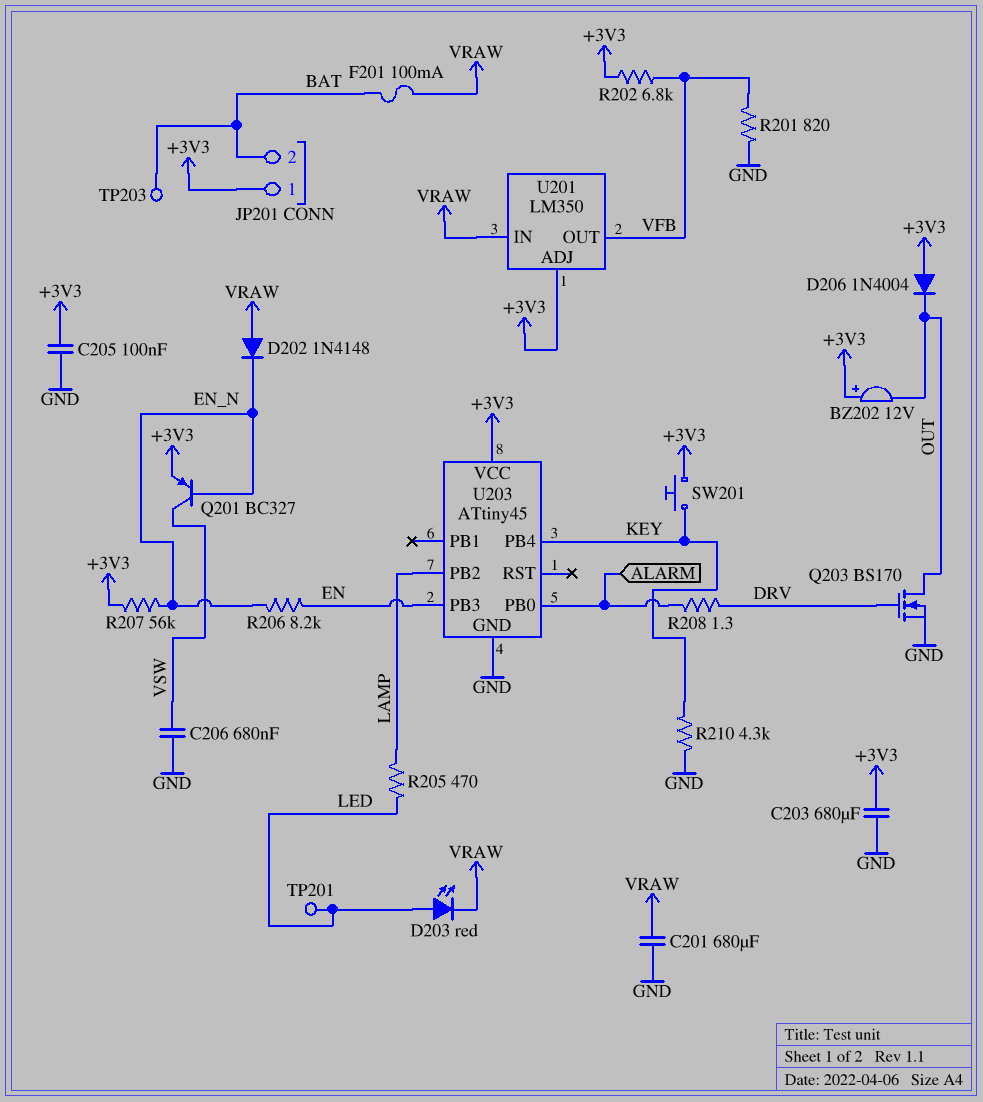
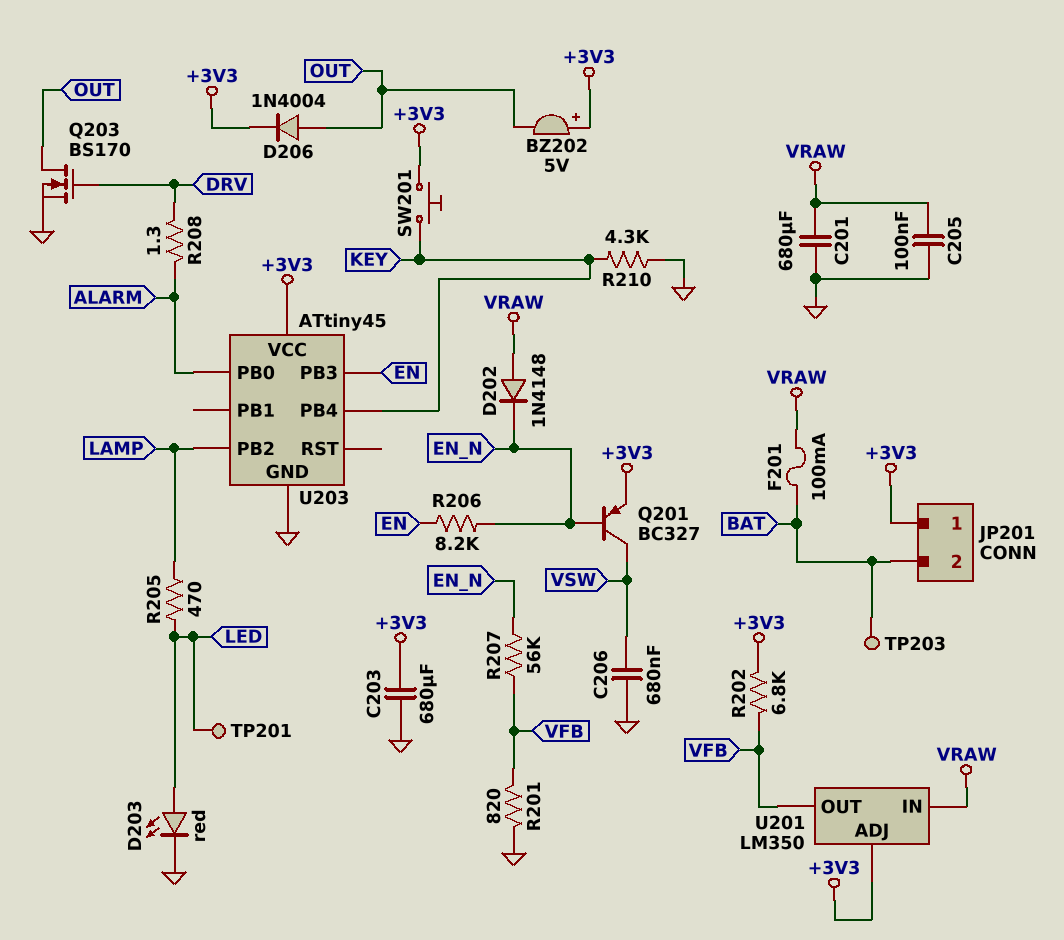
BZ202: buzzer 12V (plus +3V3, minus OUT) -> buzzer 5V (plus +3V3, minus OUT)
C205: 100nF (+3V3, GND) -> 100nF (GND, VRAW)
D203: LED red (A LED, K VRAW) -> LED red (A LED, K GND)
D206: diode 1N4004 (A +3V3, K OUT) -> diode 1N4004 (A OUT, K +3V3)
R207: 56k (+3V3, EN_N) -> 56k (EN_N, VFB)

